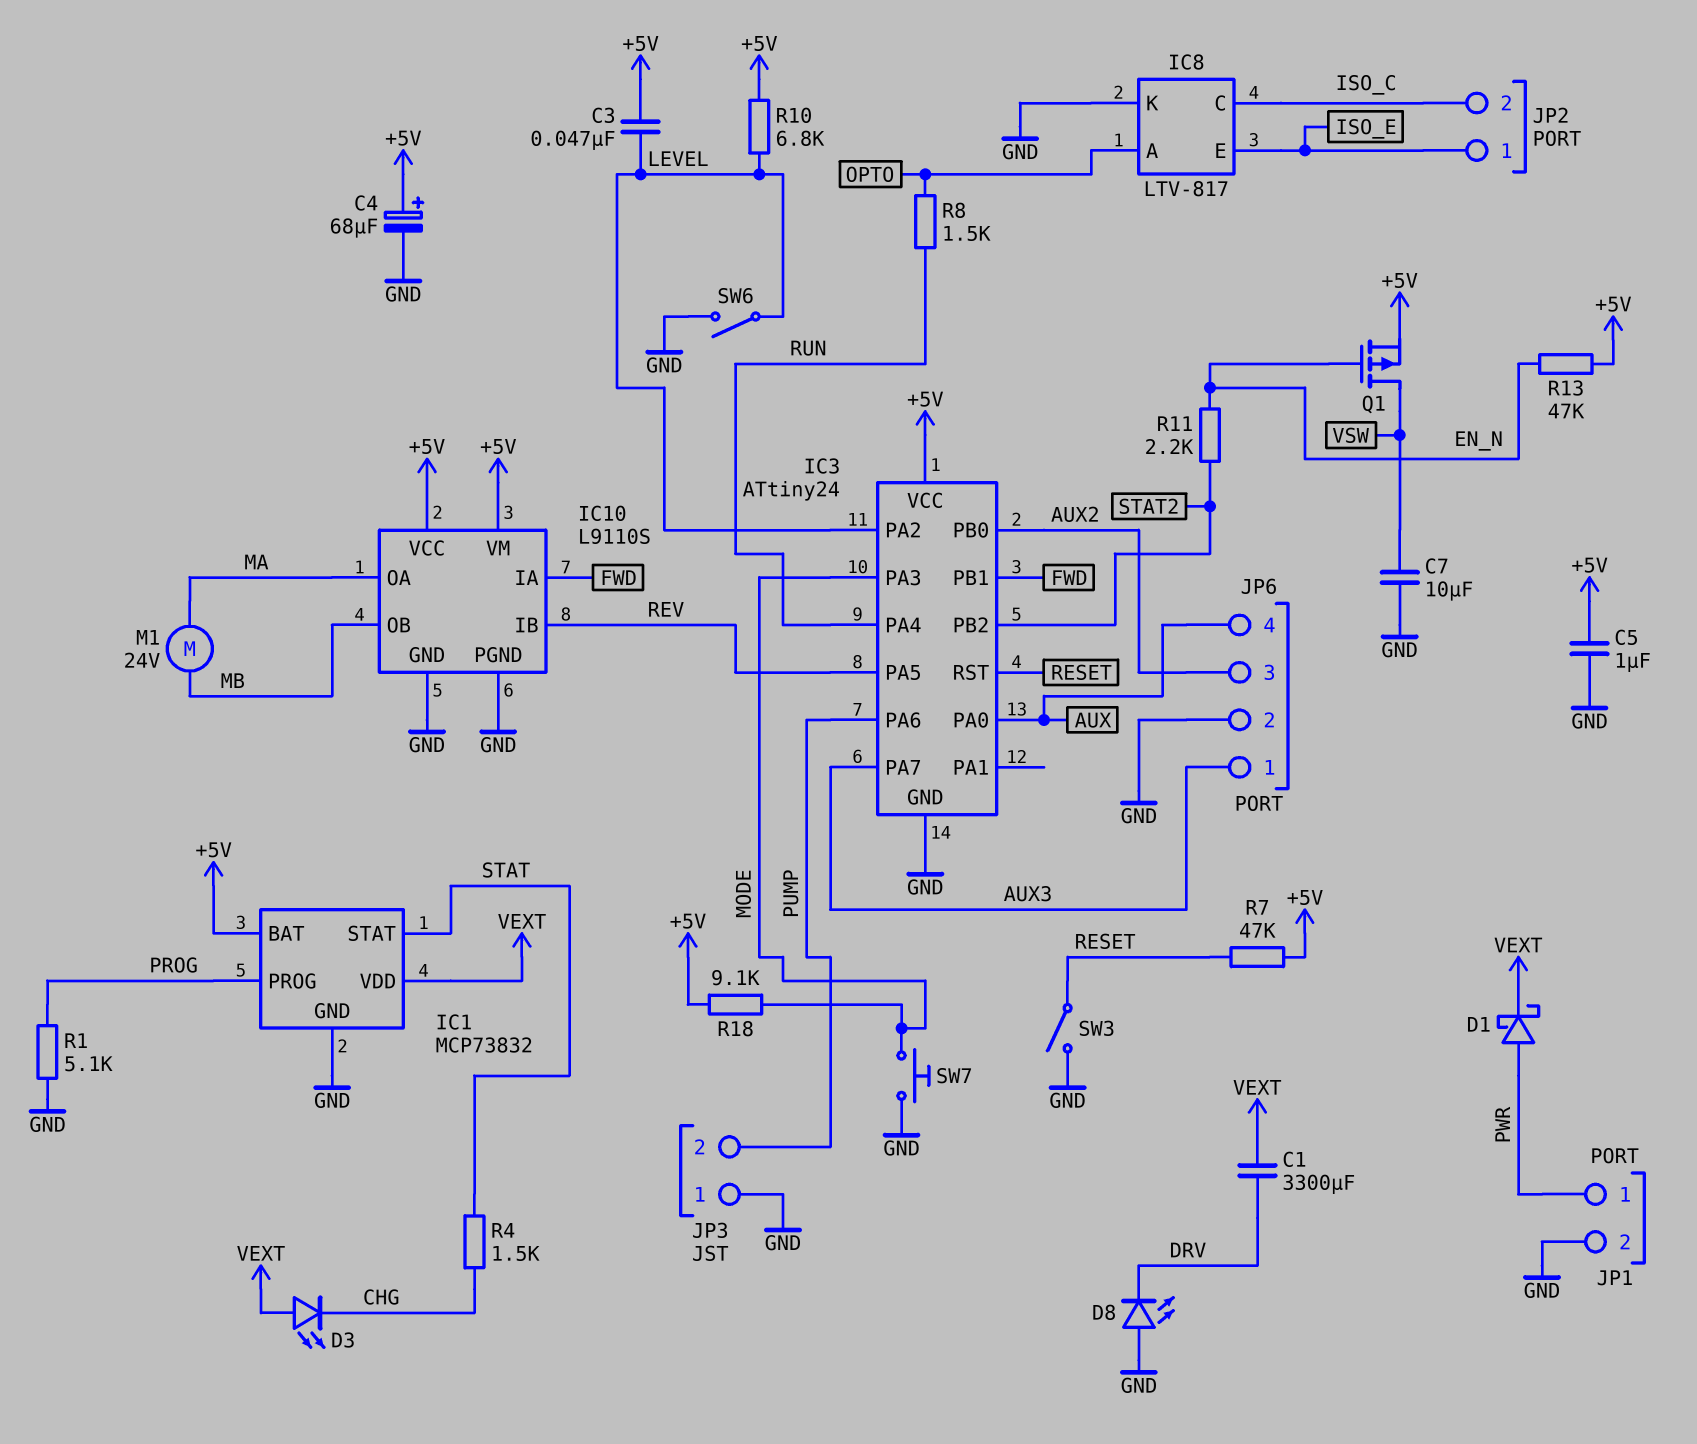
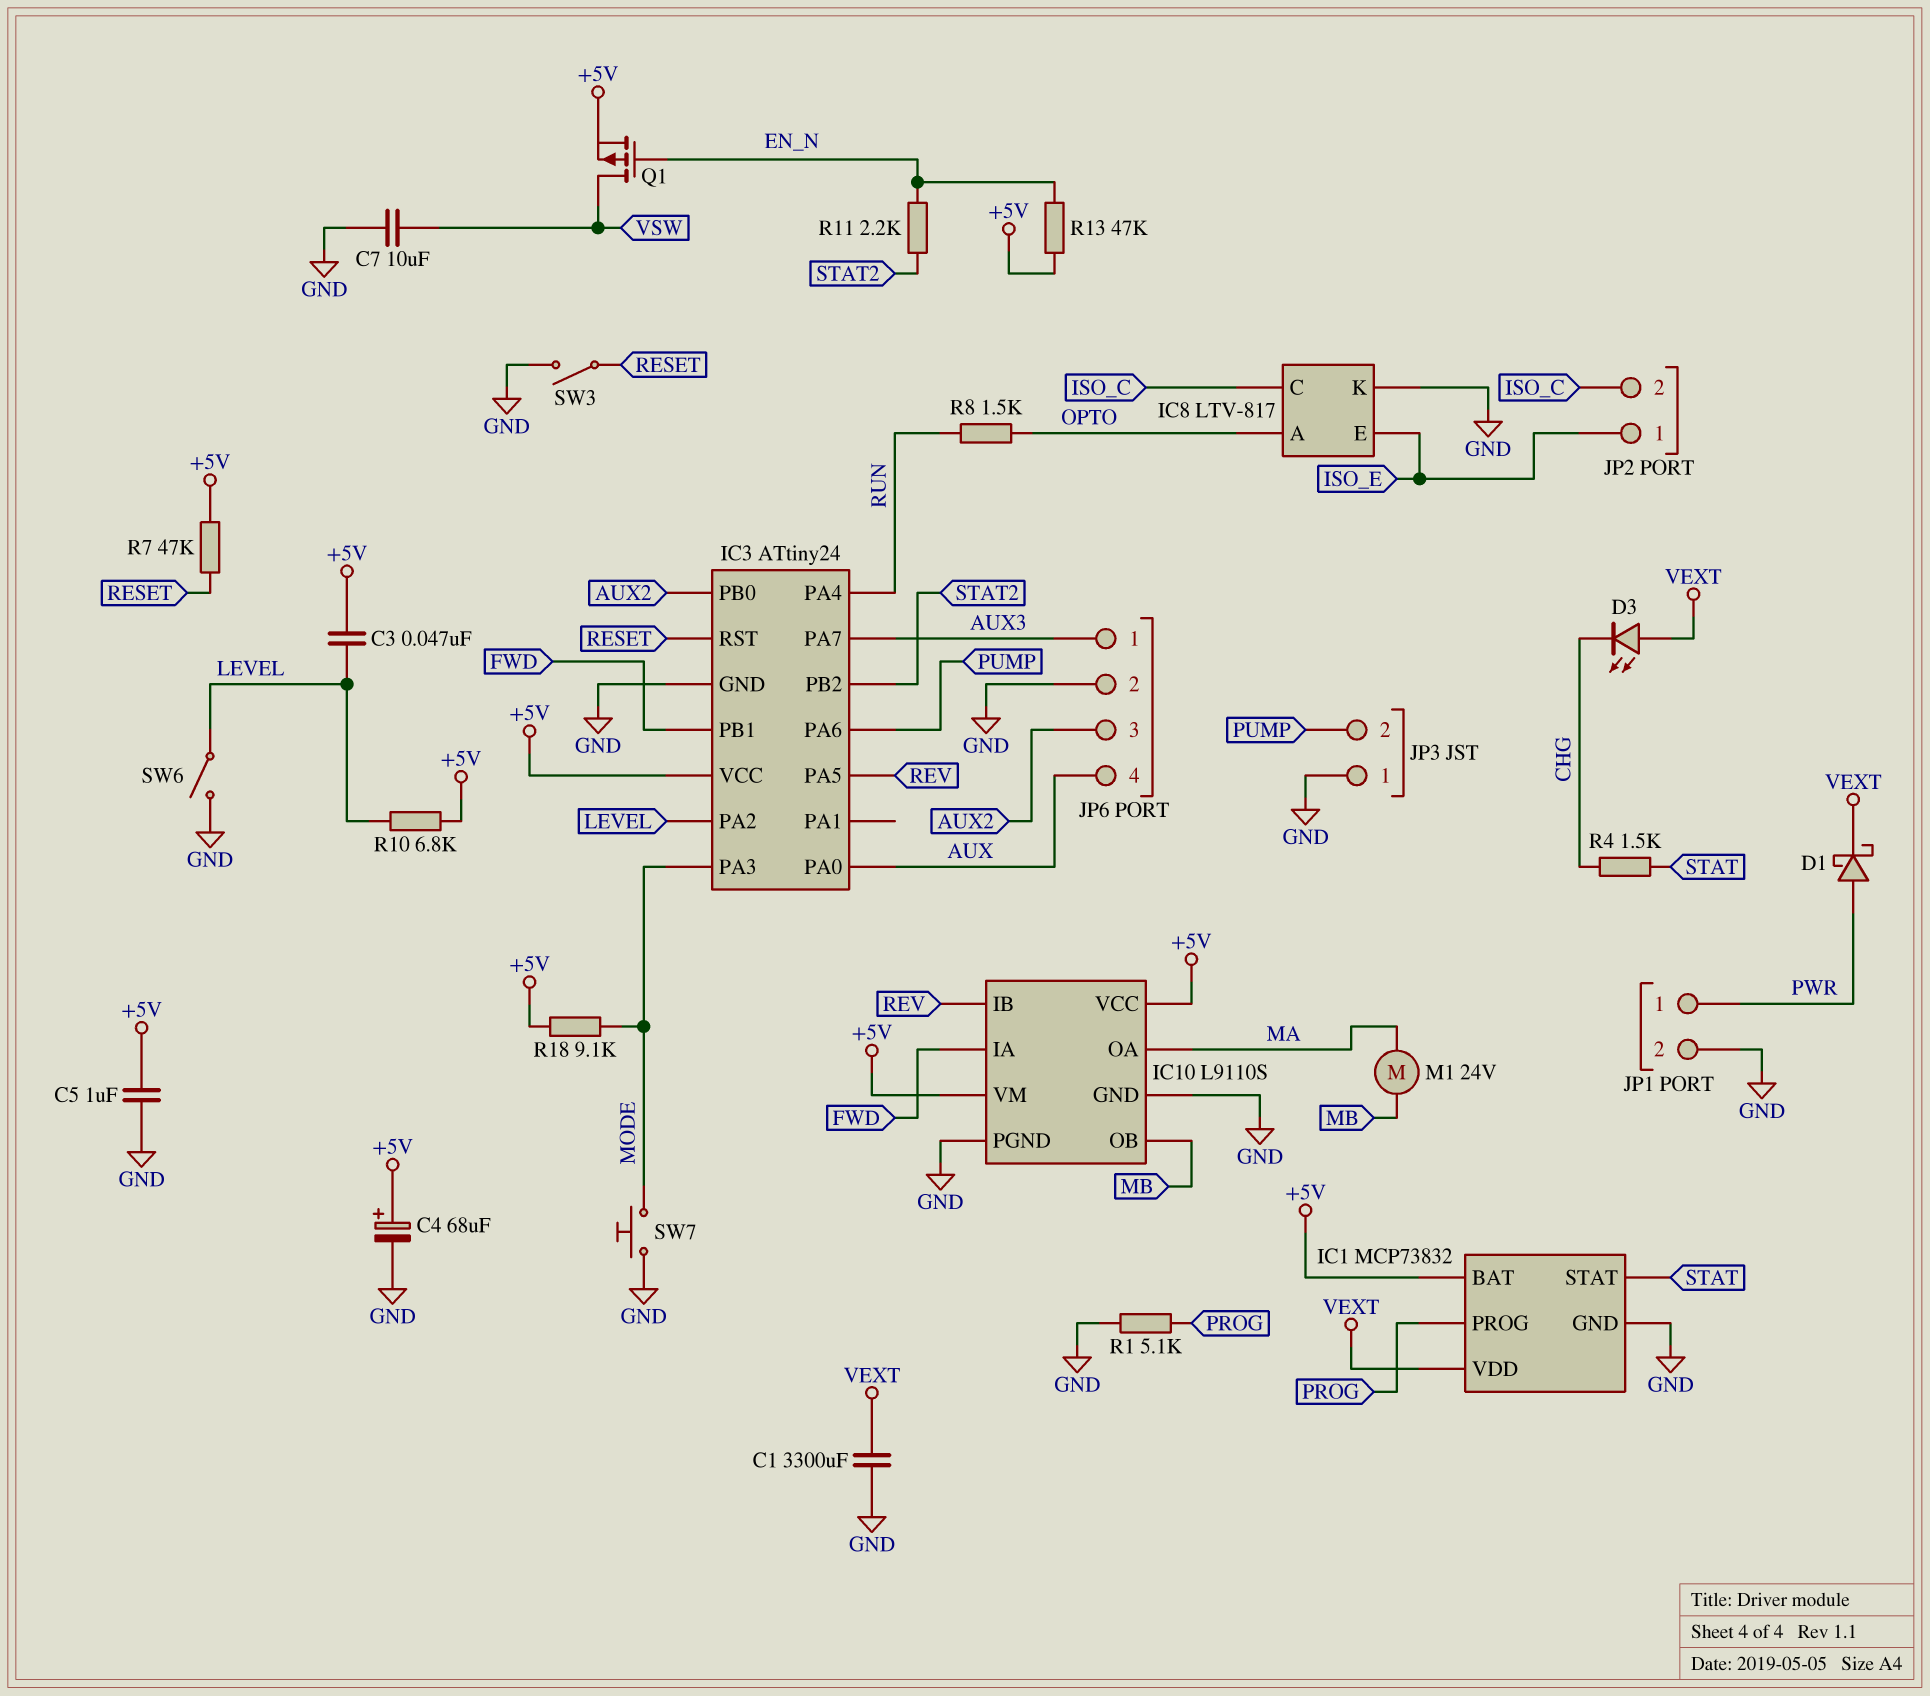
C1: 3300uF (DRV, VEXT) -> 3300uF (GND, VEXT)
D8: LED (A GND, K DRV) -> none

